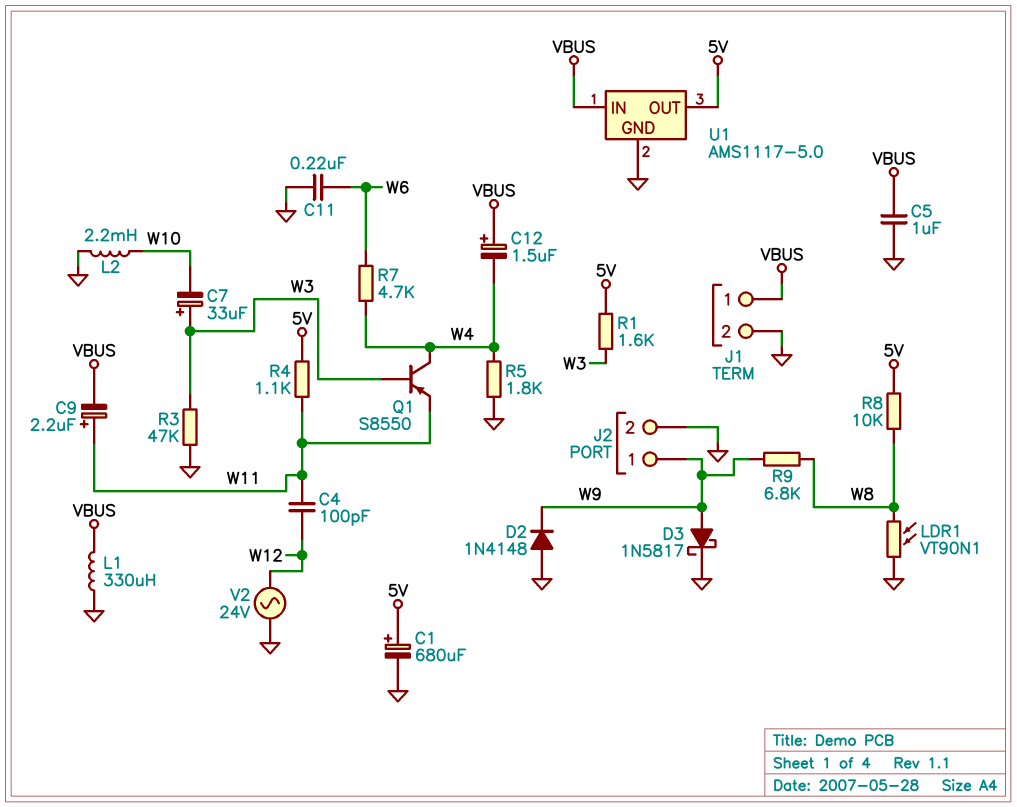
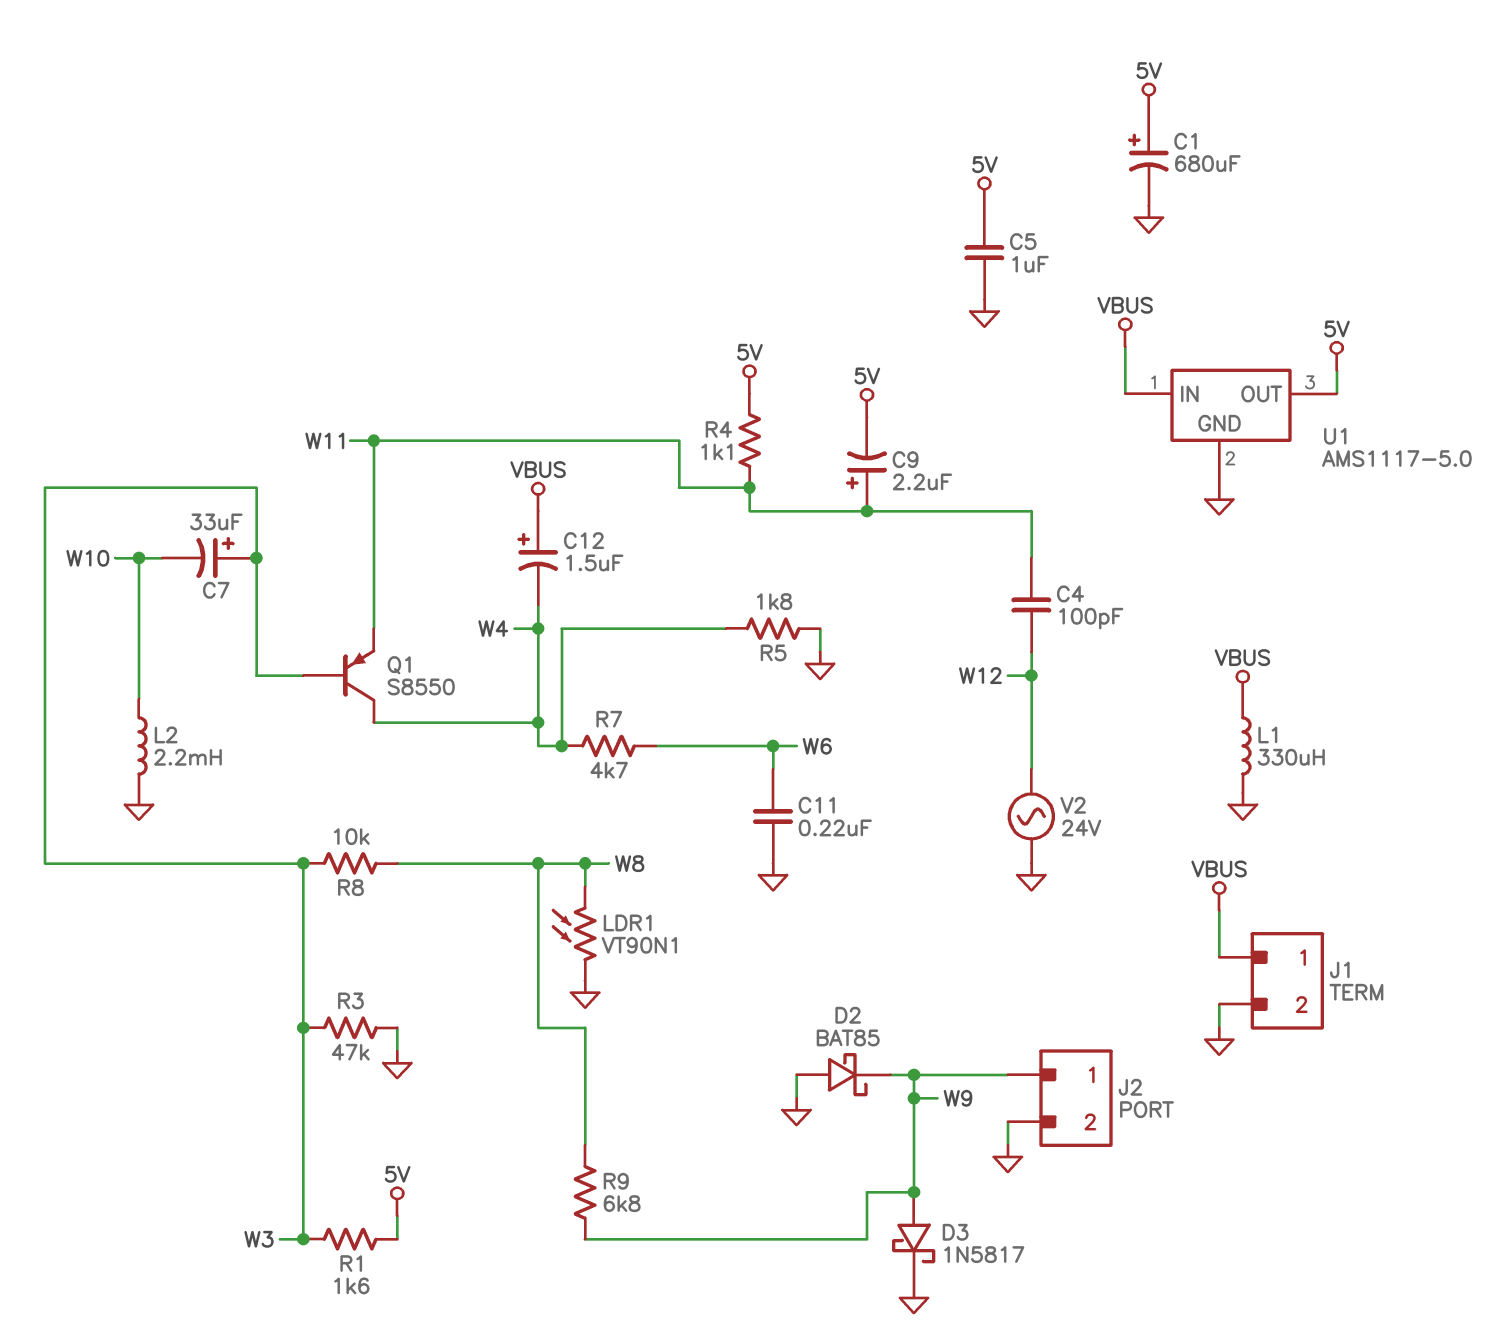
C5: 1uF (GND, VBUS) -> 1uF (5V, GND)
C9: 2.2uF (plus W11, minus VBUS) -> 2.2uF (plus W11, minus 5V)
D2: diode 1N4148 (A GND, K W9) -> schottky BAT85 (A GND, K W9)
R8: 10k (5V, W8) -> 10k (W3, W8)

